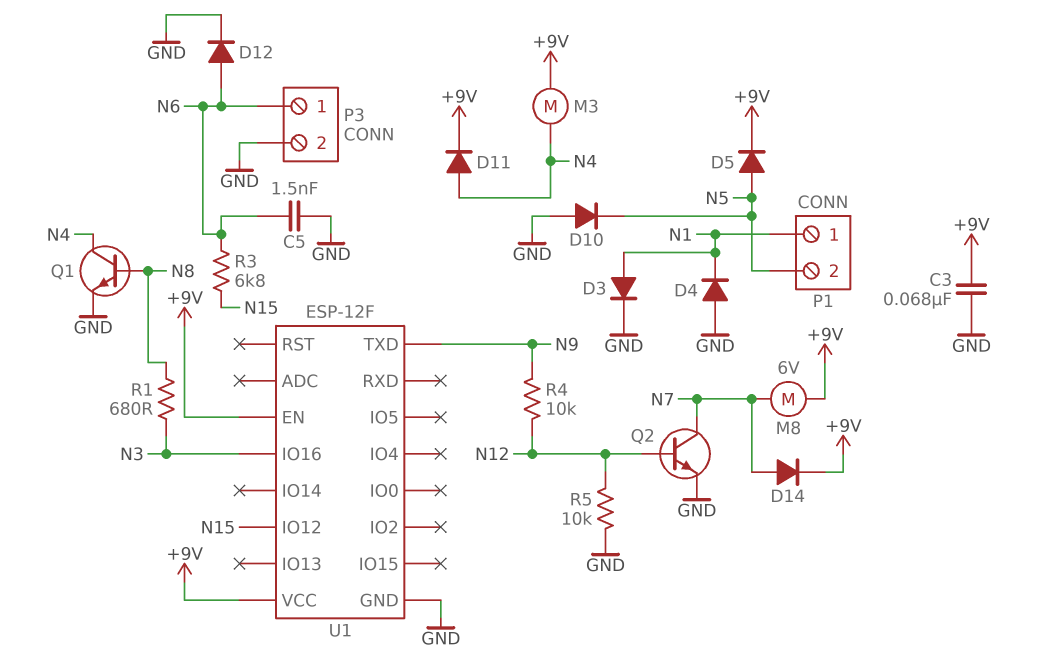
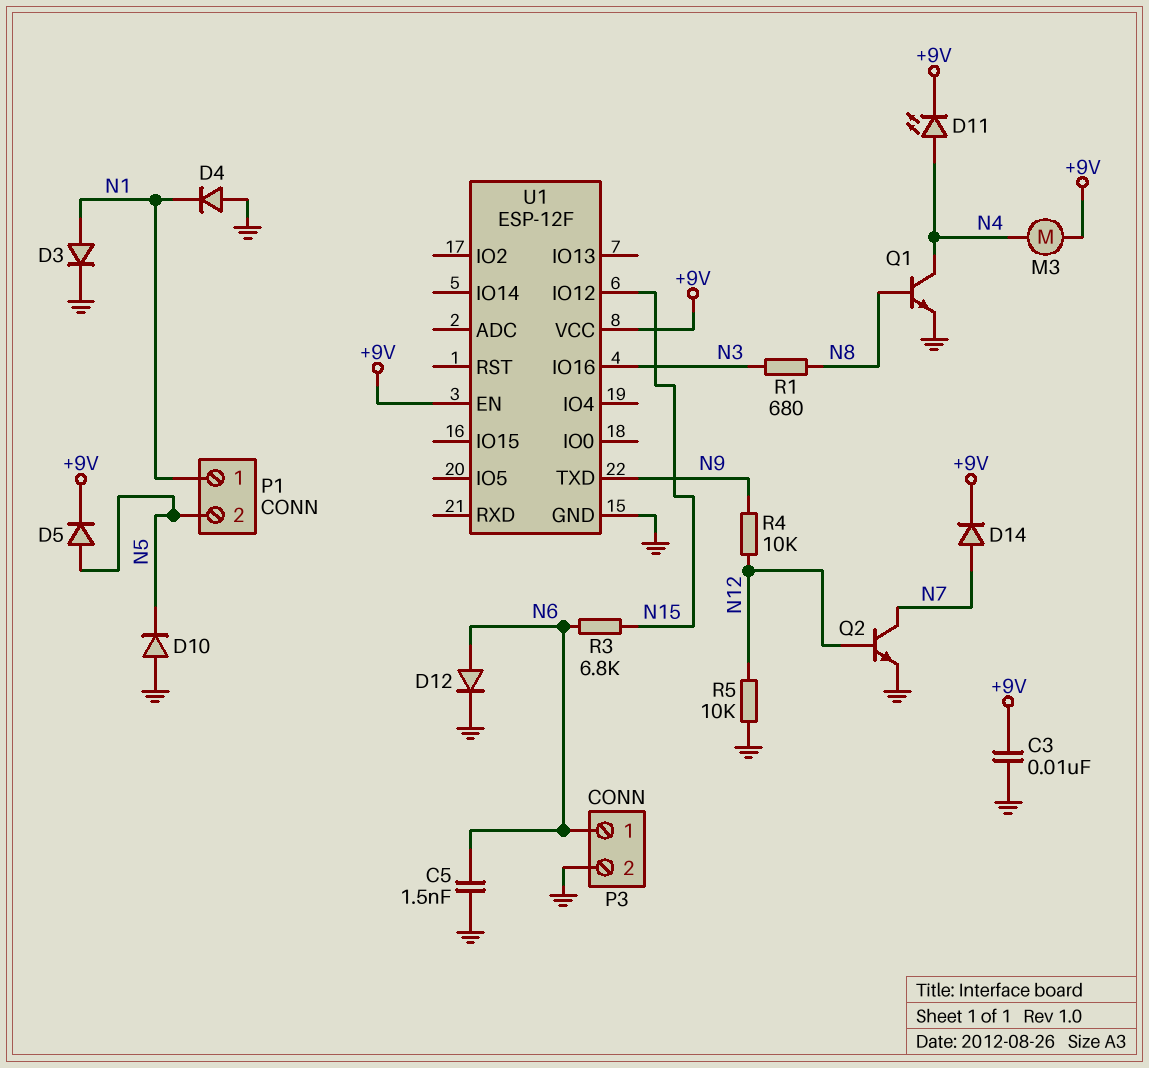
C3: 68nF (+9V, GND) -> 10nF (+9V, GND)
D11: diode (A N4, K +9V) -> LED (A N4, K +9V)
M8: motor 6V (+9V, N7) -> none

